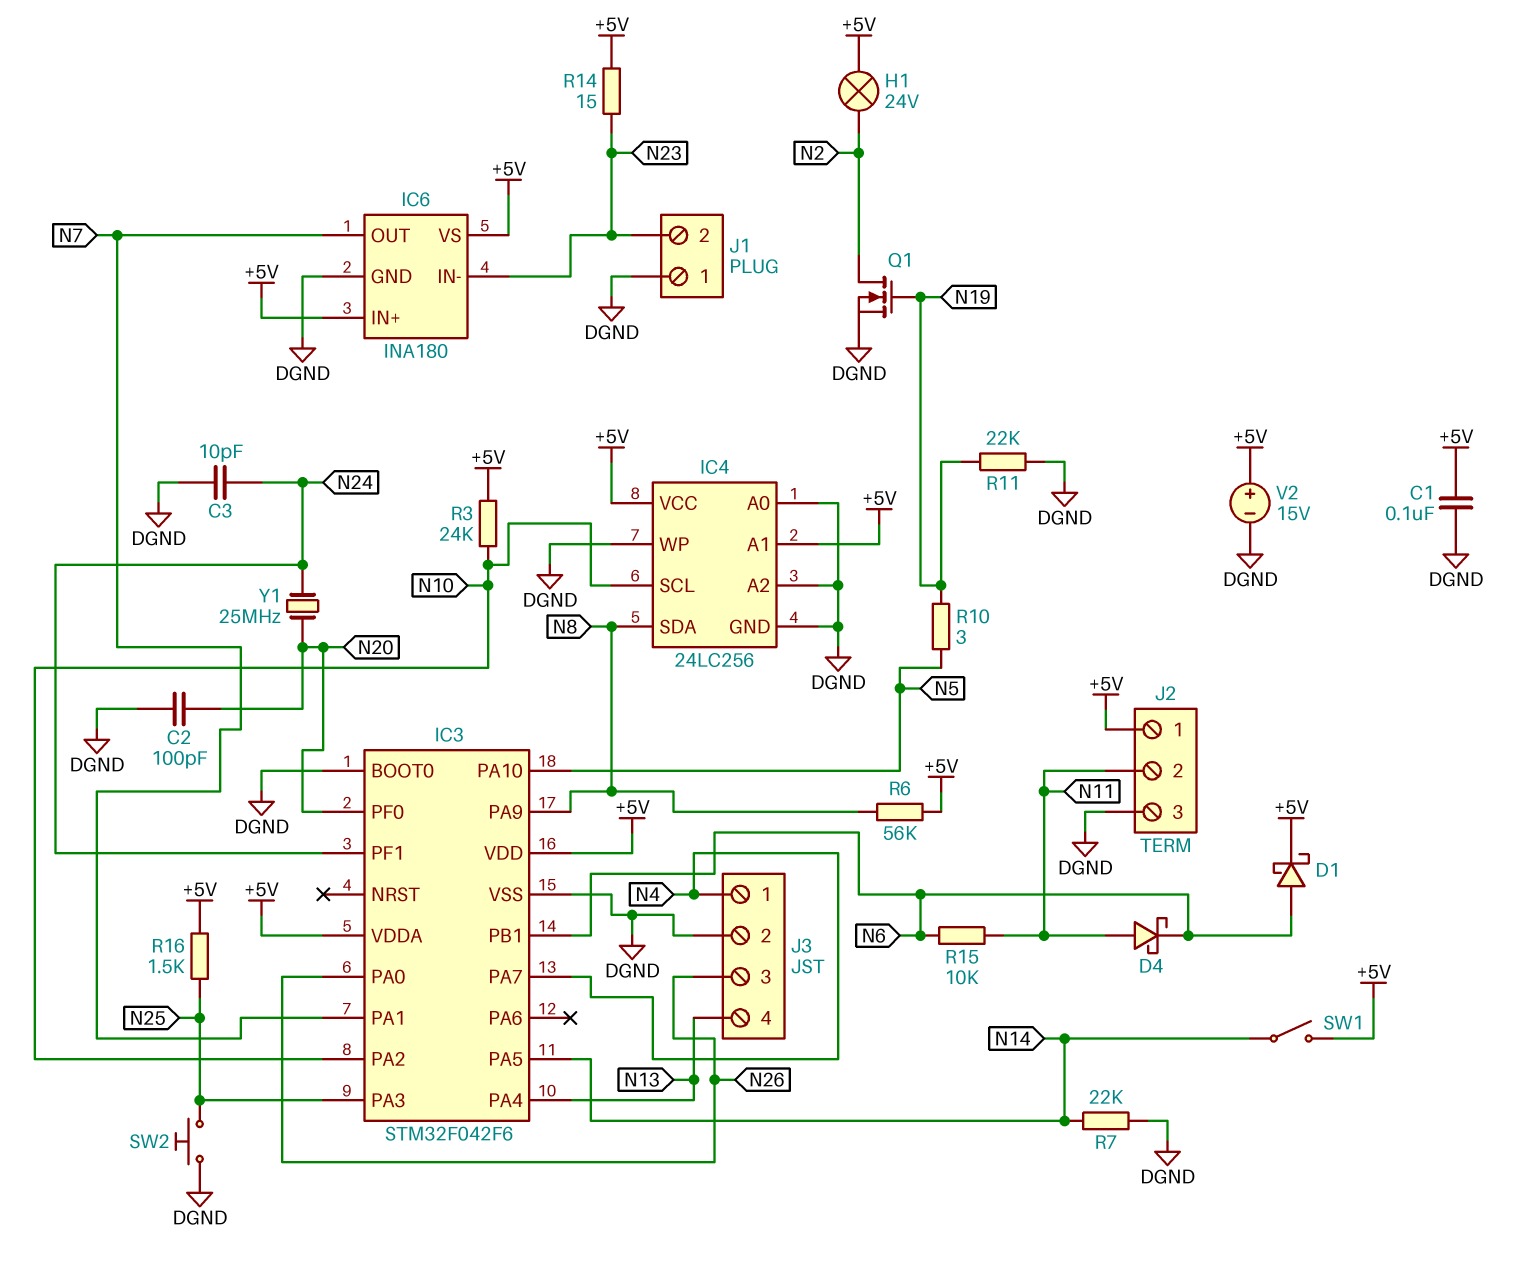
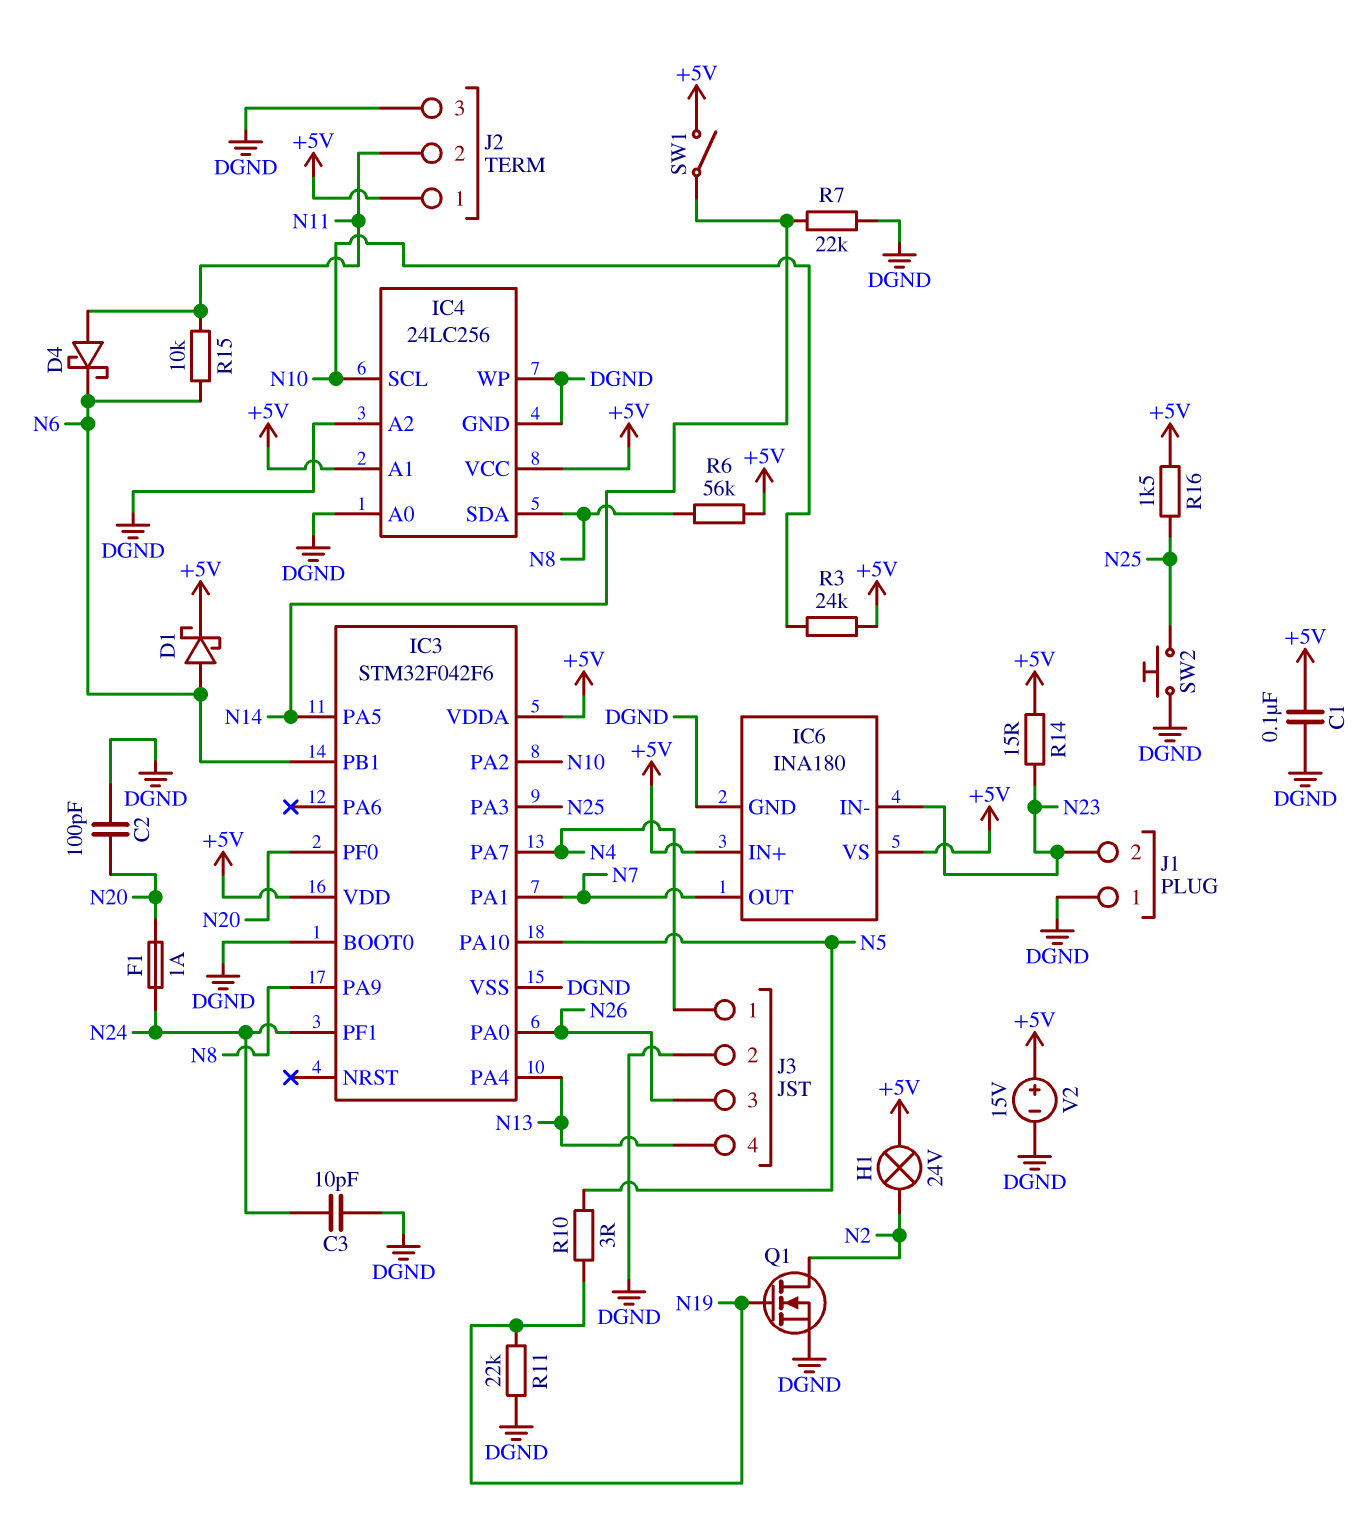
F1: none -> 1A (N20, N24)
Y1: 25MHz (N20, N24) -> none

